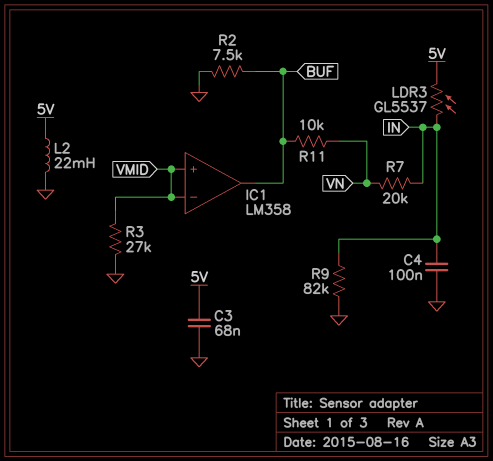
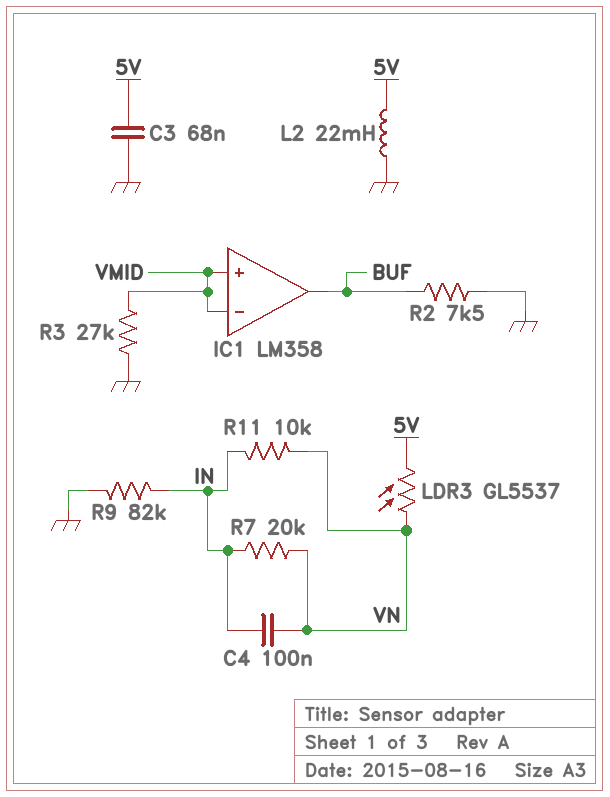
C4: 100nF (GND, IN) -> 100nF (IN, VN)
LDR3: GL5537 (5V, IN) -> GL5537 (5V, VN)
R11: 10k (BUF, VN) -> 10k (IN, VN)

